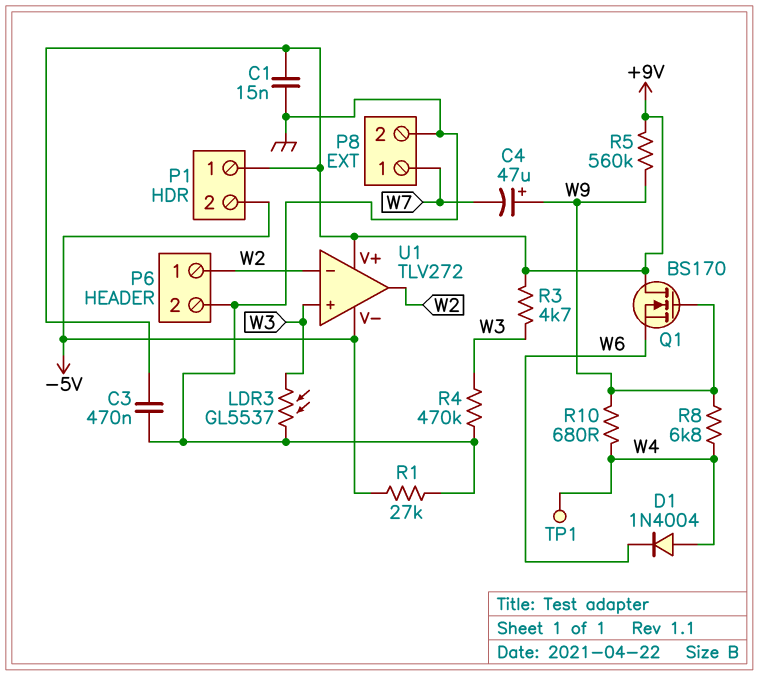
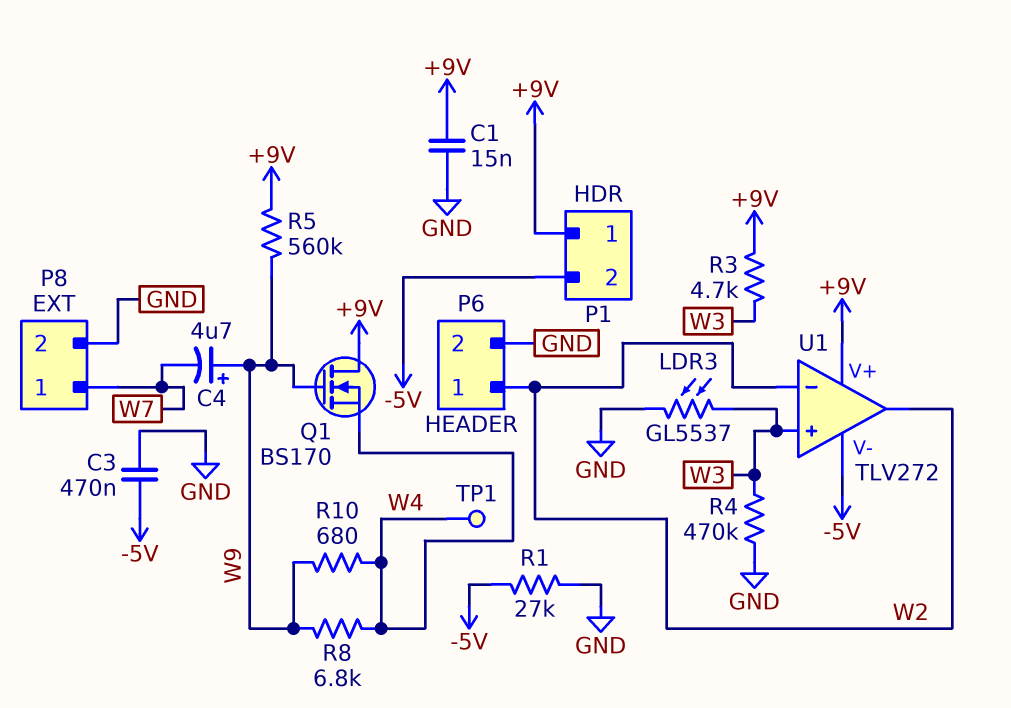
C3: 470nF (+9V, GND) -> 470nF (-5V, GND)
C4: 47uF (plus W9, minus W7) -> 4.7uF (plus W9, minus W7)
D1: diode 1N4004 (A W4, K W6) -> none
Q1: NMOS BS170 (G W9, D +9V, S W6) -> NMOS BS170 (G W9, D +9V, S W4)

